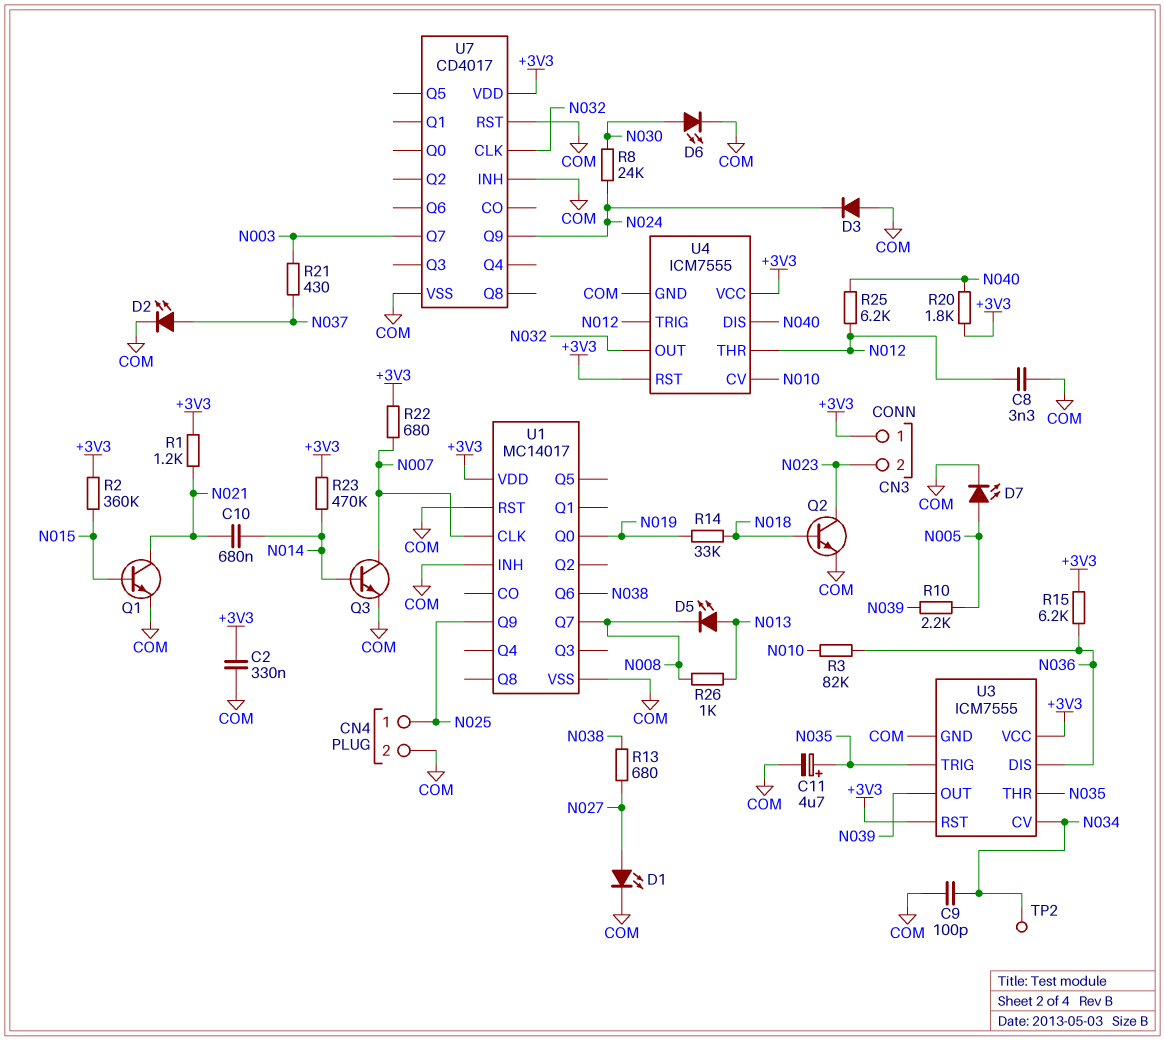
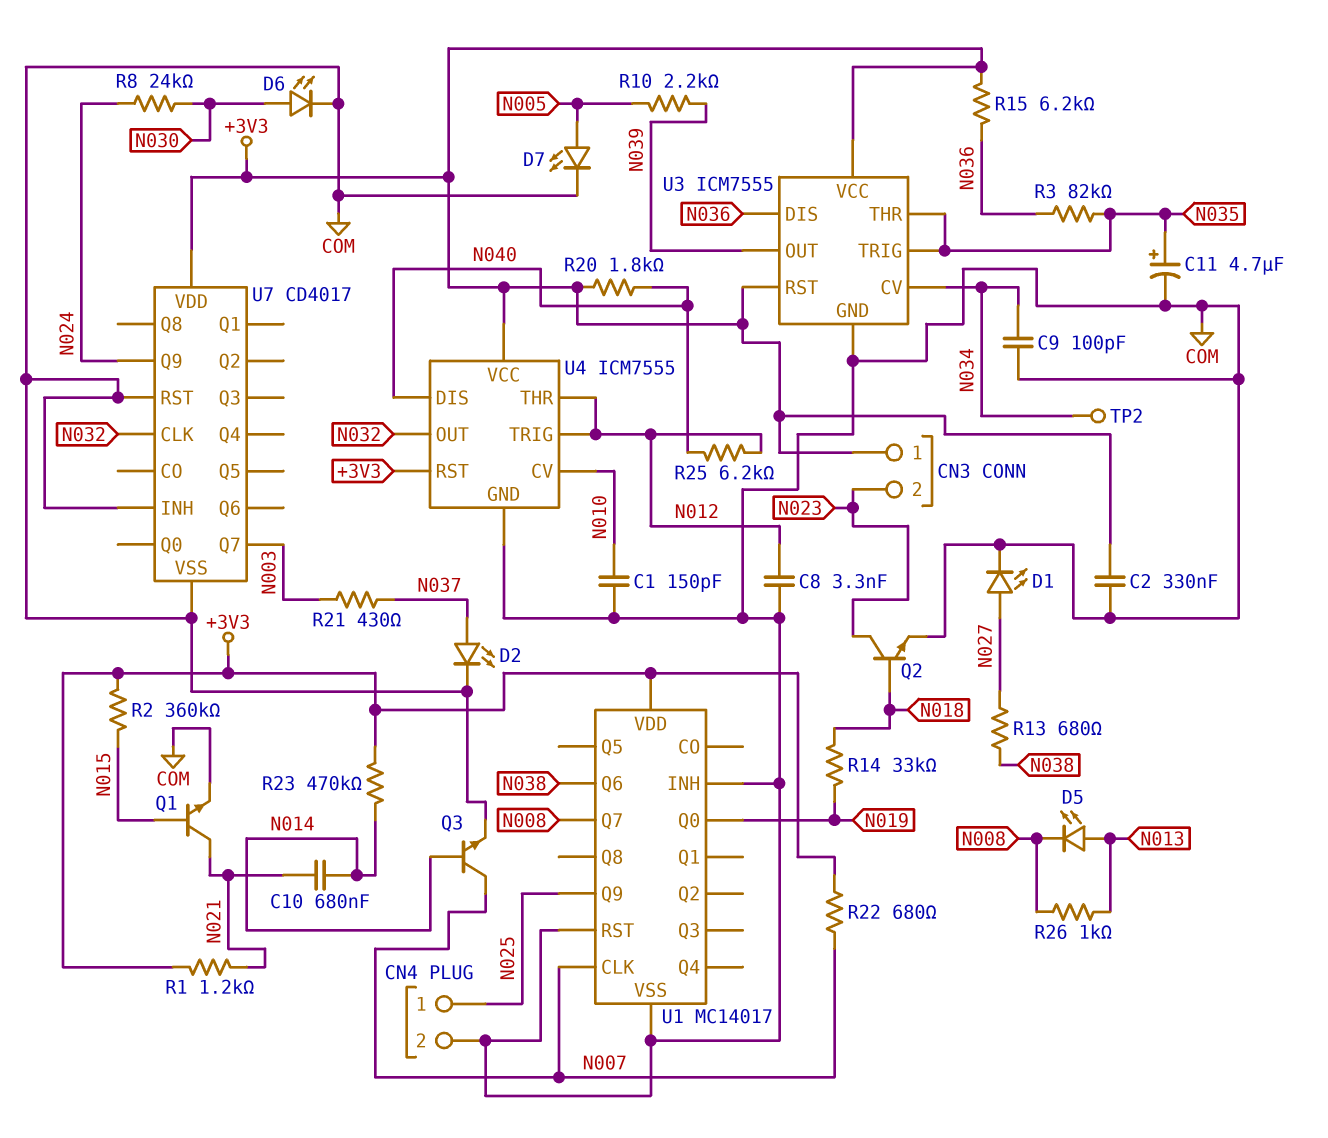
C1: none -> 150pF (COM, N010)
D3: diode (A COM, K N024) -> none
R3: 82k (N010, N036) -> 82k (N035, N036)

